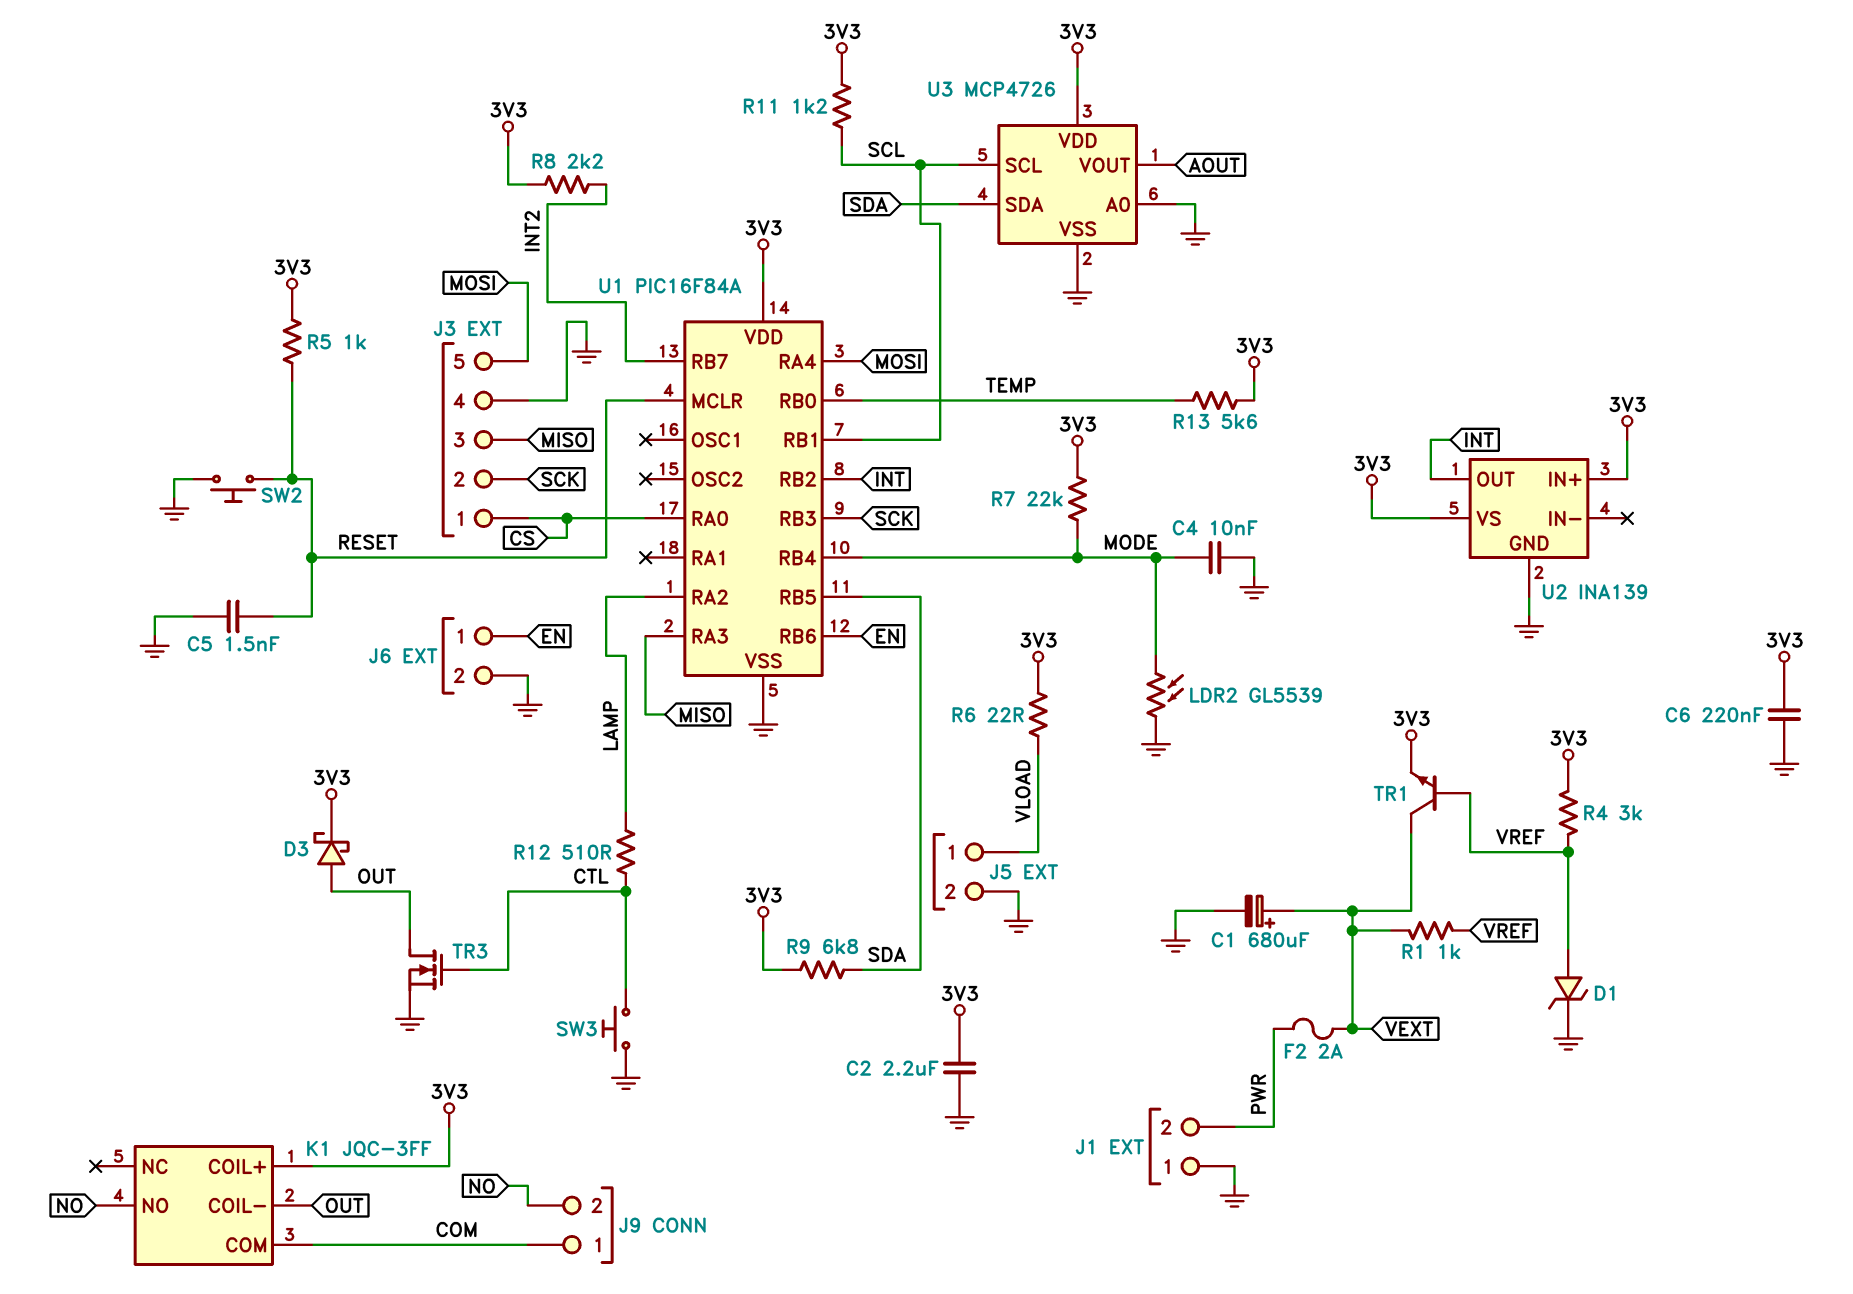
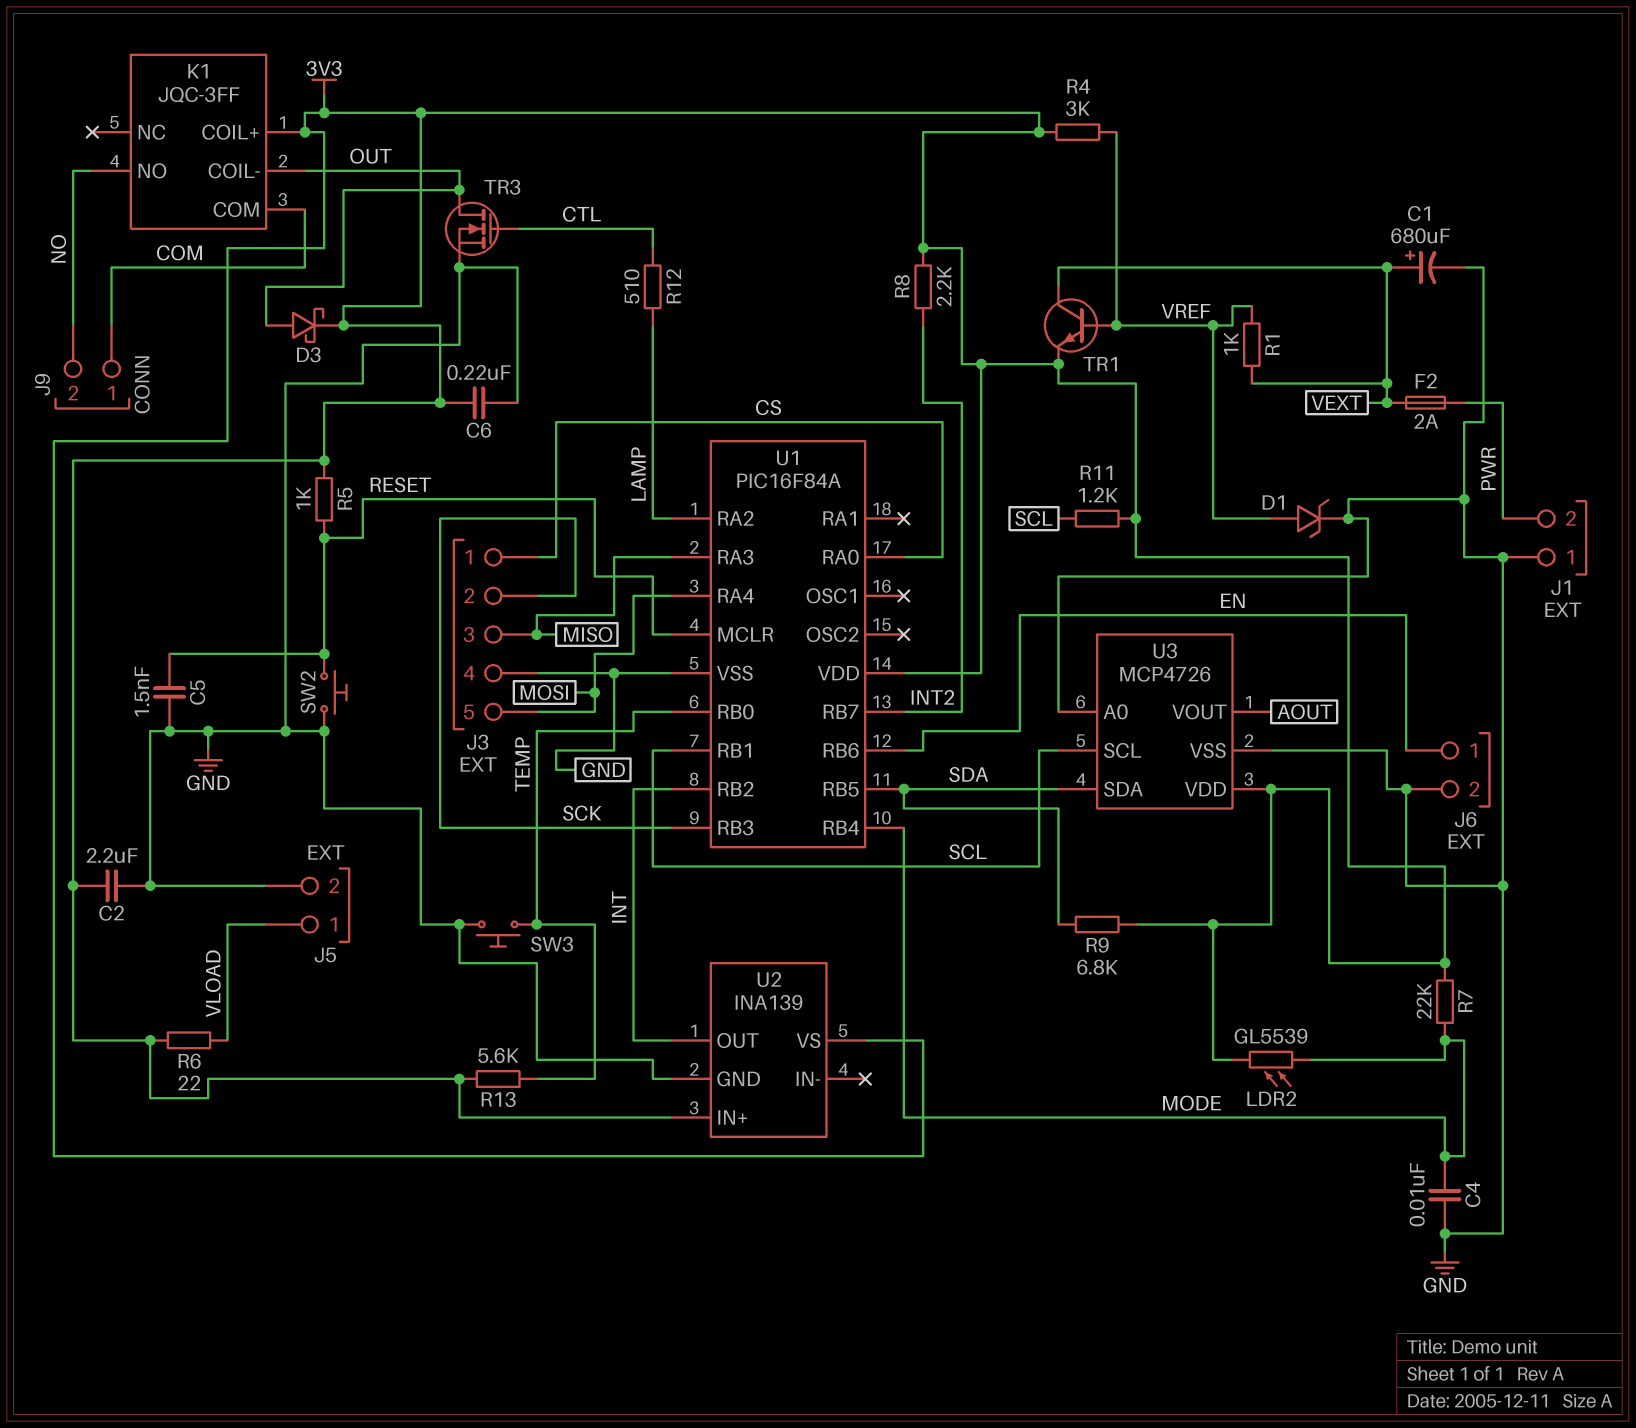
LDR2: GL5539 (GND, MODE) -> GL5539 (3V3, MODE)
SW3: button (CTL, GND) -> button (GND, TEMP)

